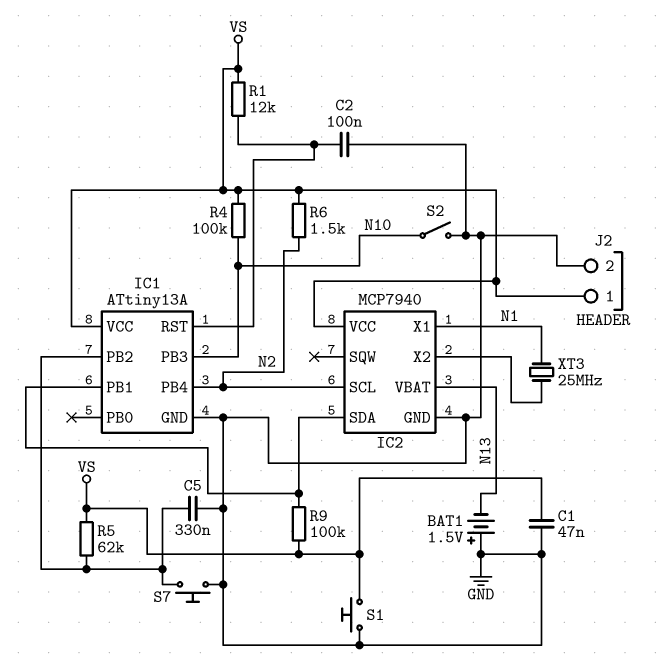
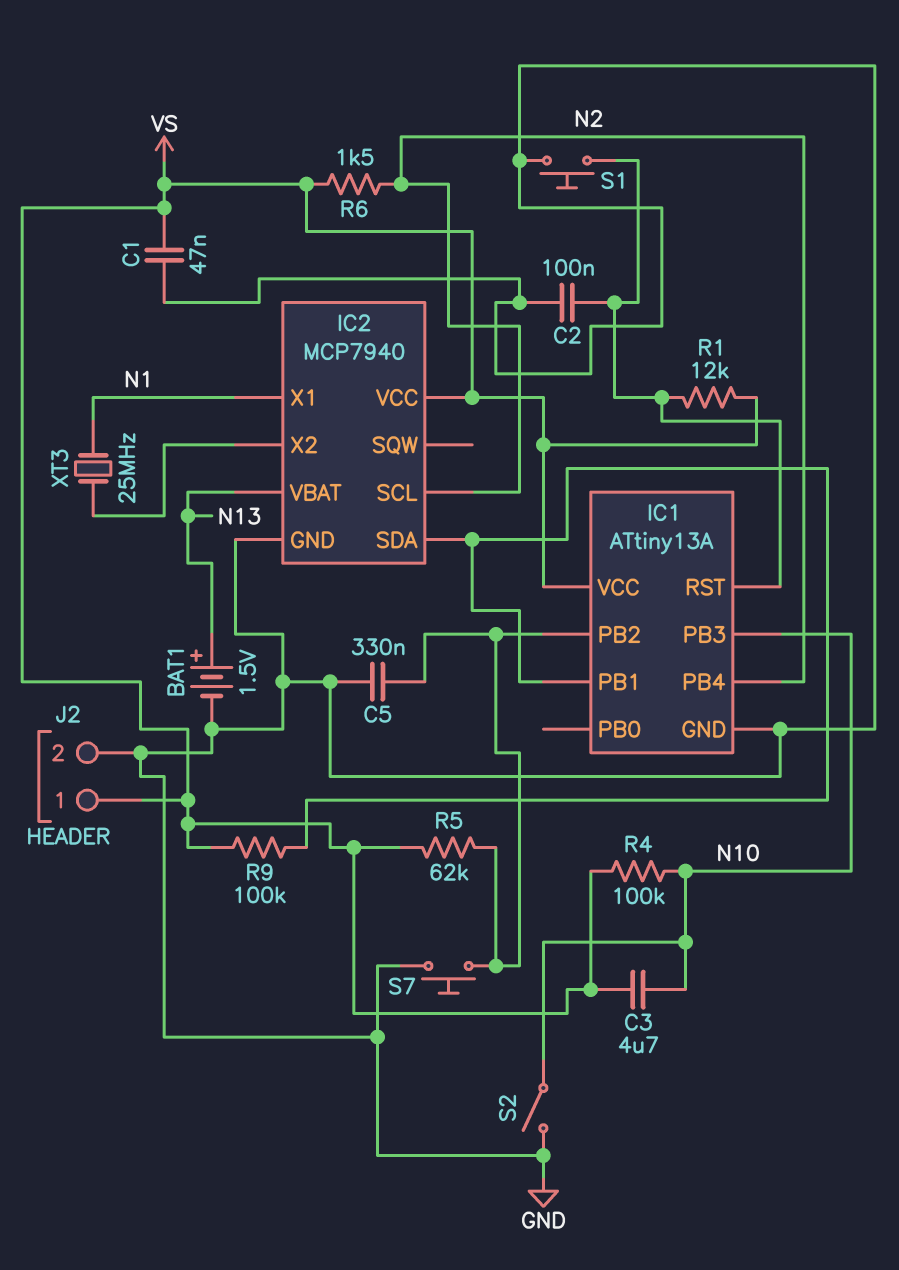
BAT1: 1.5V (plus GND, minus N13) -> 1.5V (plus N13, minus GND)
C3: none -> 4.7uF (N10, VS)
S1: button (GND, VS) -> button (GND, IC1/RST)

